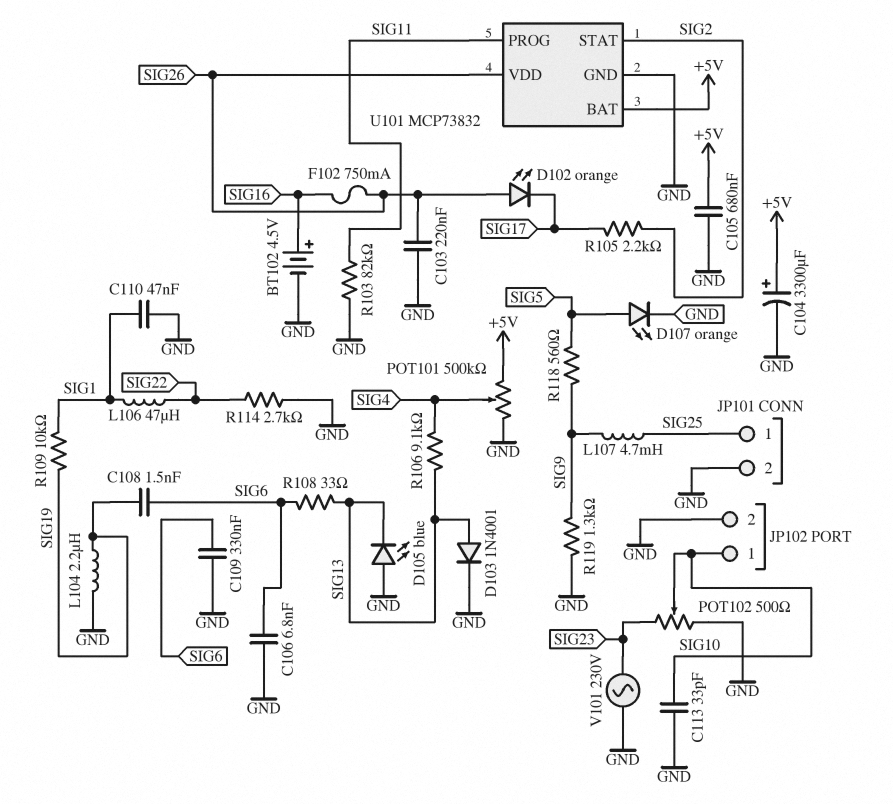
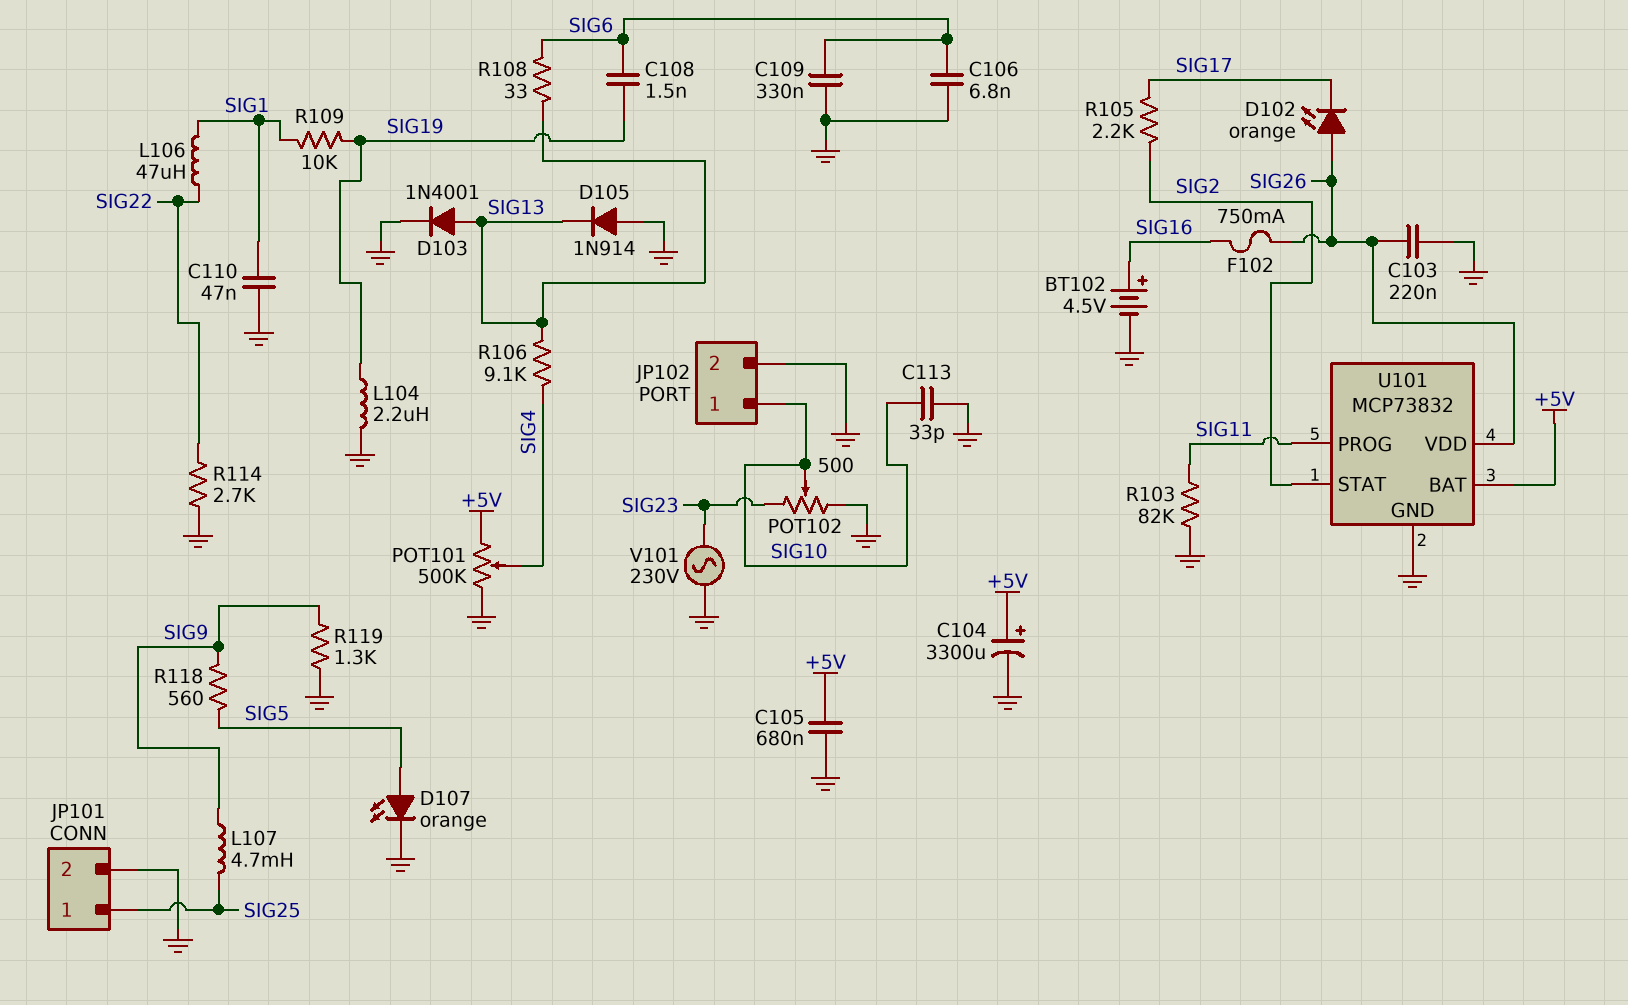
D105: LED blue (A GND, K SIG13) -> diode 1N914 (A GND, K SIG13)

